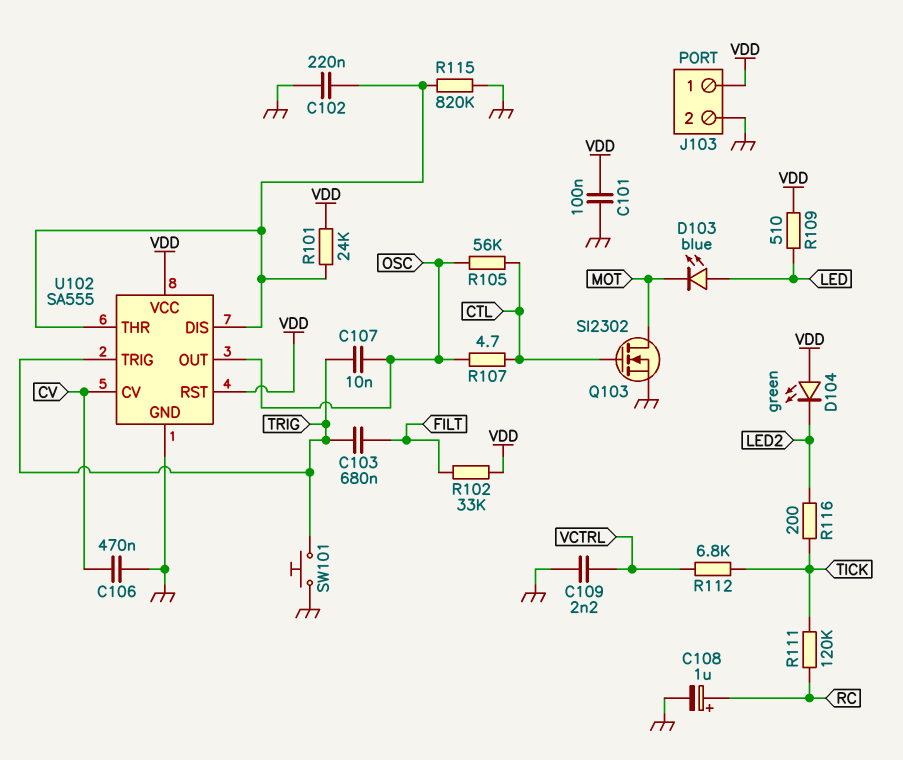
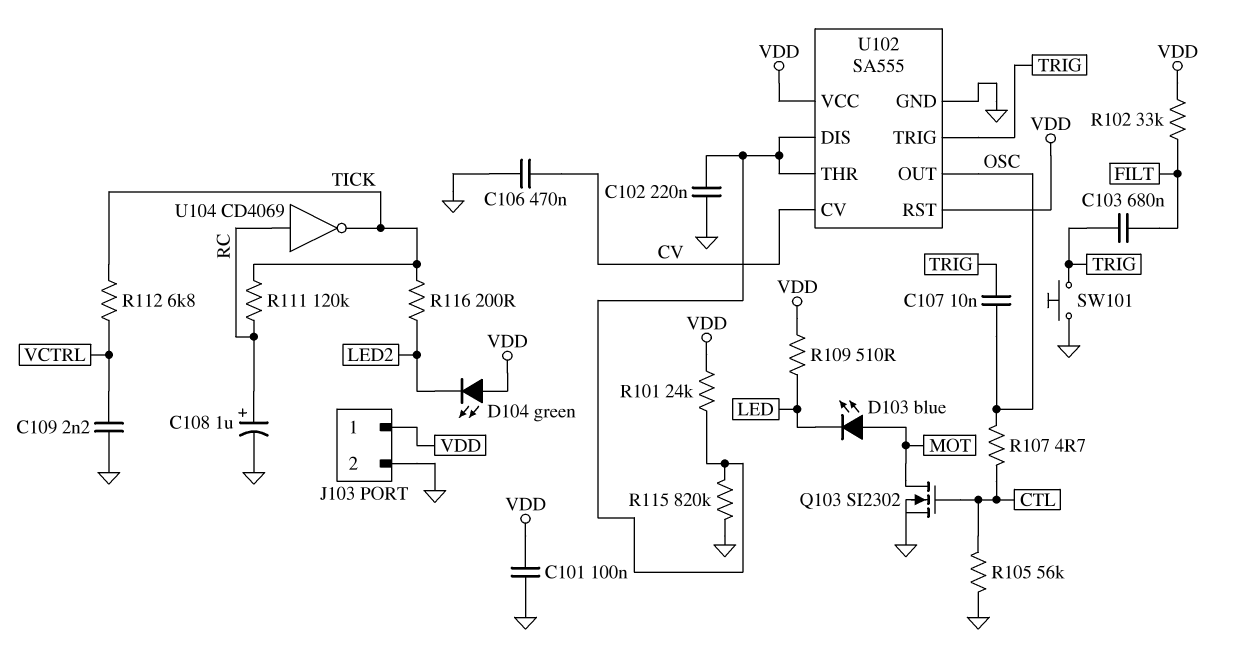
D103: LED blue (A LED, K MOT) -> LED blue (A MOT, K LED)
R105: 56k (CTL, OSC) -> 56k (CTL, GND)
U104: none -> NOT CD4069 (in RC, out TICK)

